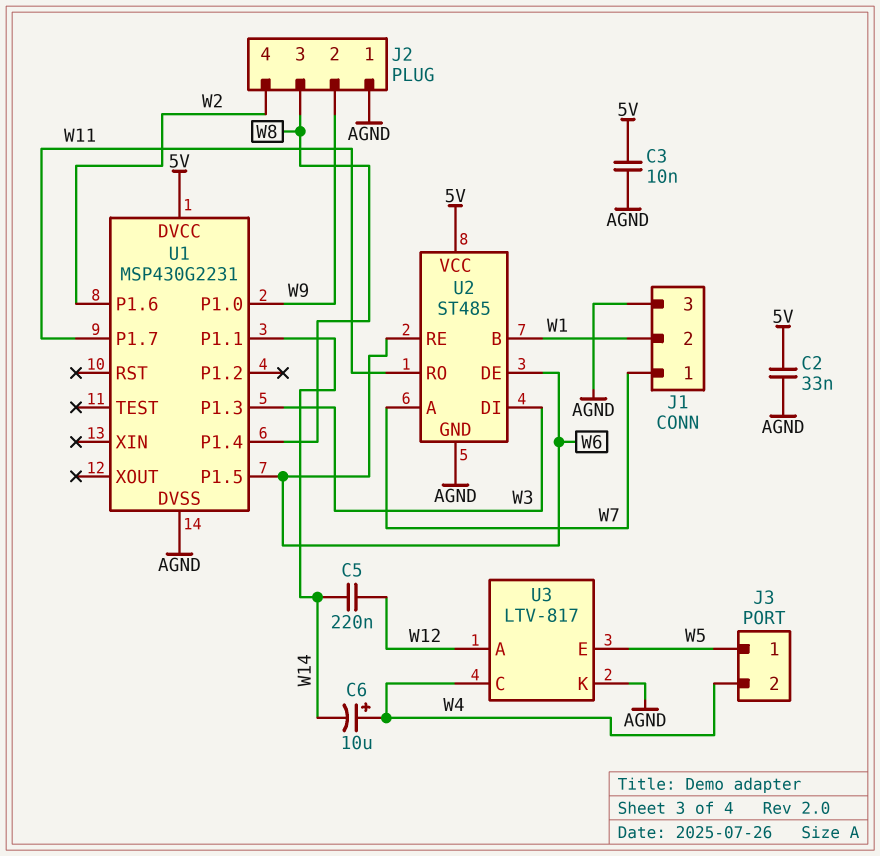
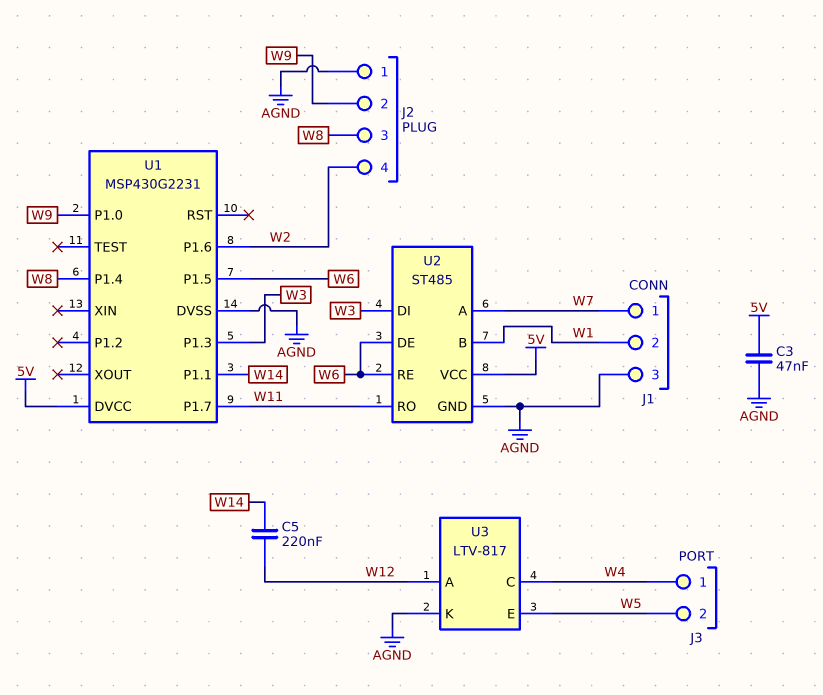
C2: 33nF (5V, AGND) -> none
C3: 10nF (5V, AGND) -> 47nF (5V, AGND)
C6: 10uF (plus W4, minus W14) -> none
J3 pin 1: W5 -> W4
J3 pin 2: W4 -> W5

